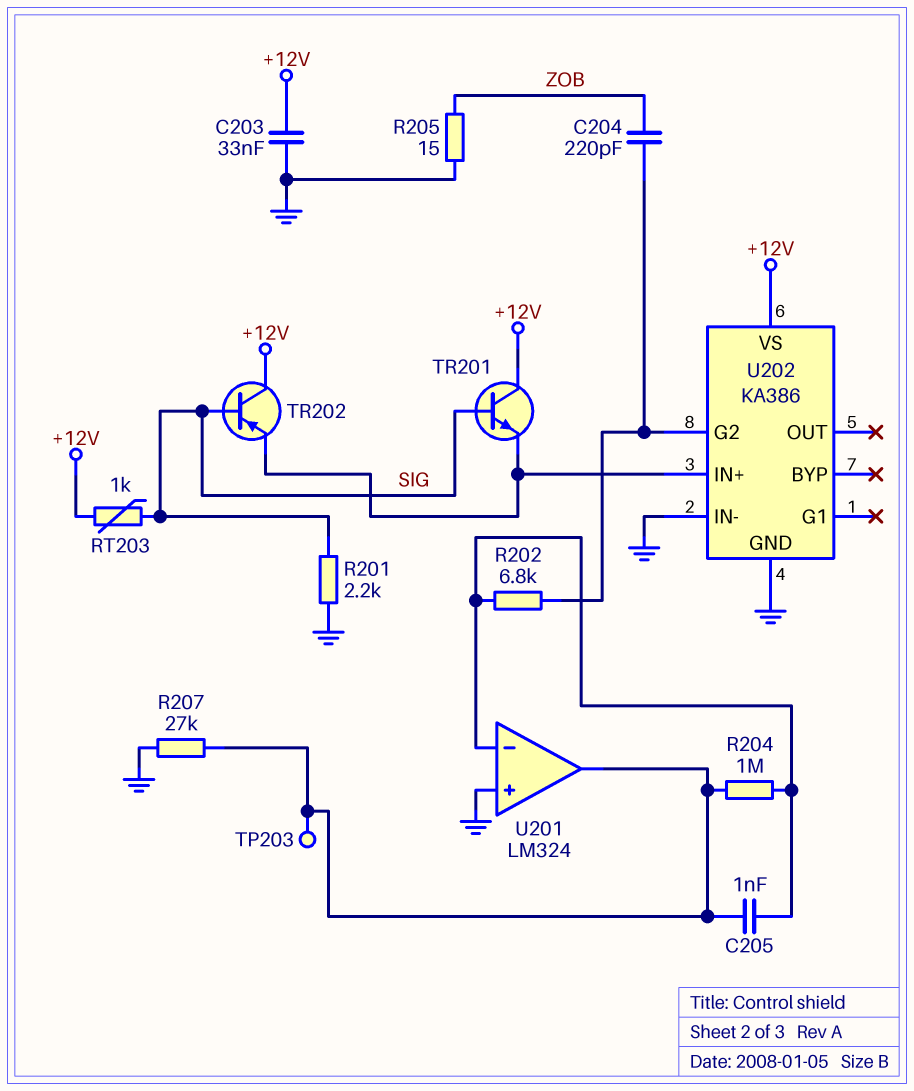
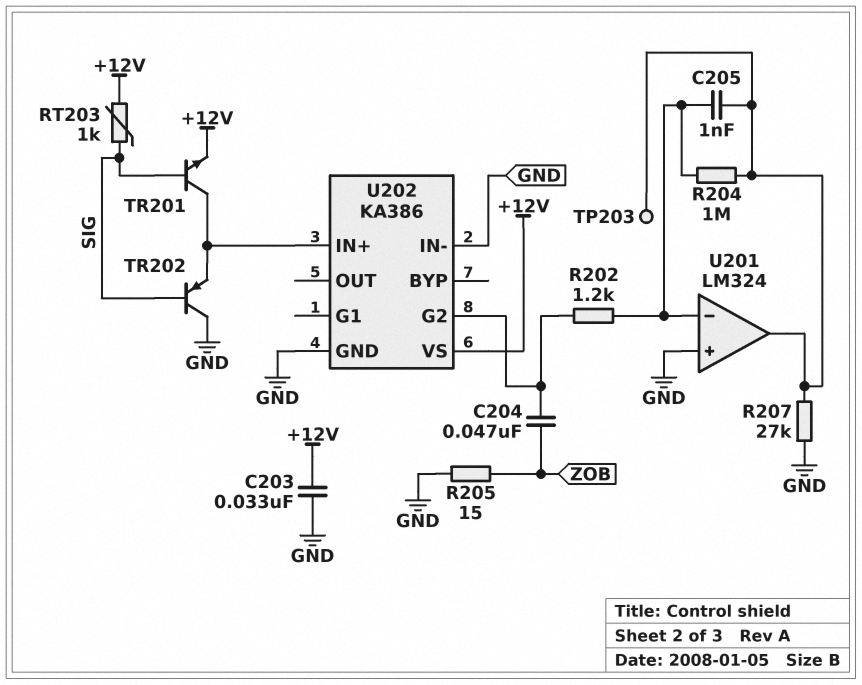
C204: 220pF (U202/G2, ZOB) -> 47nF (U202/G2, ZOB)
R201: 2.2k (GND, SIG) -> none
R202: 6.8k (U201/in-, U202/G2) -> 1.2k (U201/in-, U202/G2)
TR201: NPN (B SIG, C +12V, E U202/IN+) -> NPN (B SIG, C U202/IN+, E +12V)
TR202: PNP (B SIG, C +12V, E U202/IN+) -> PNP (B SIG, C GND, E U202/IN+)

